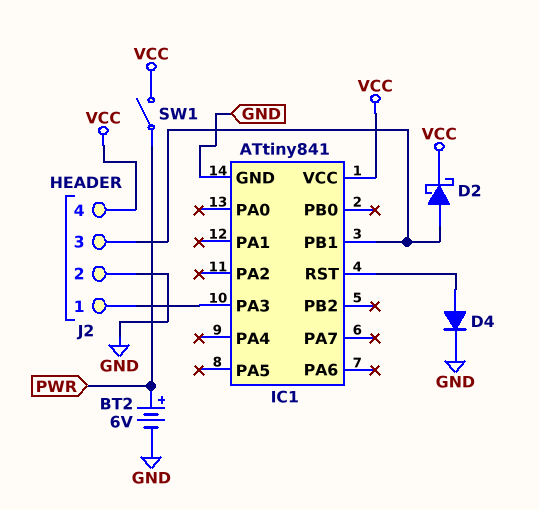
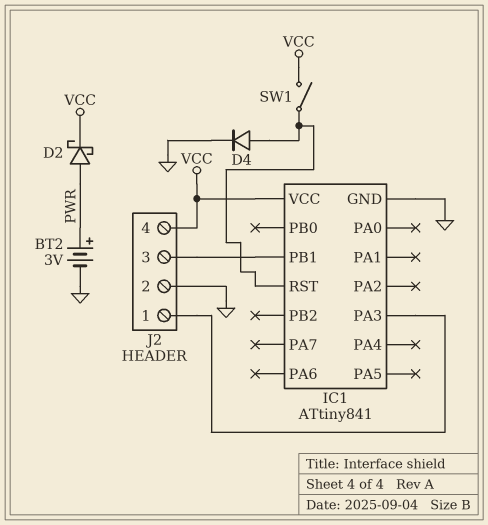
BT2: 6V (plus PWR, minus GND) -> 3V (plus PWR, minus GND)
D2: schottky (A IC1/PB1, K VCC) -> schottky (A PWR, K VCC)
SW1: switch (PWR, VCC) -> switch (IC1/RST, VCC)

